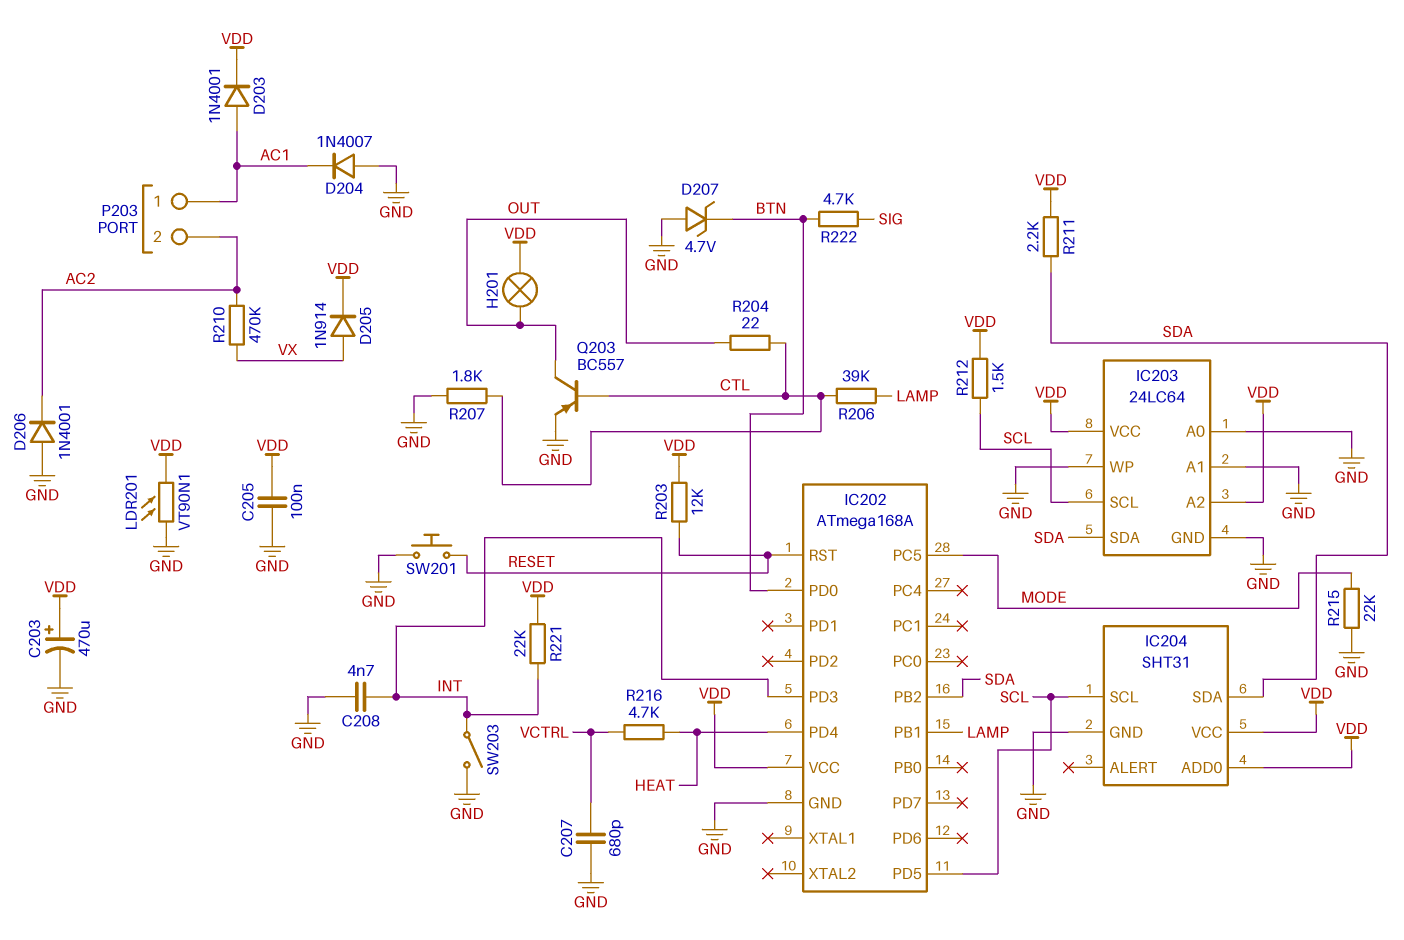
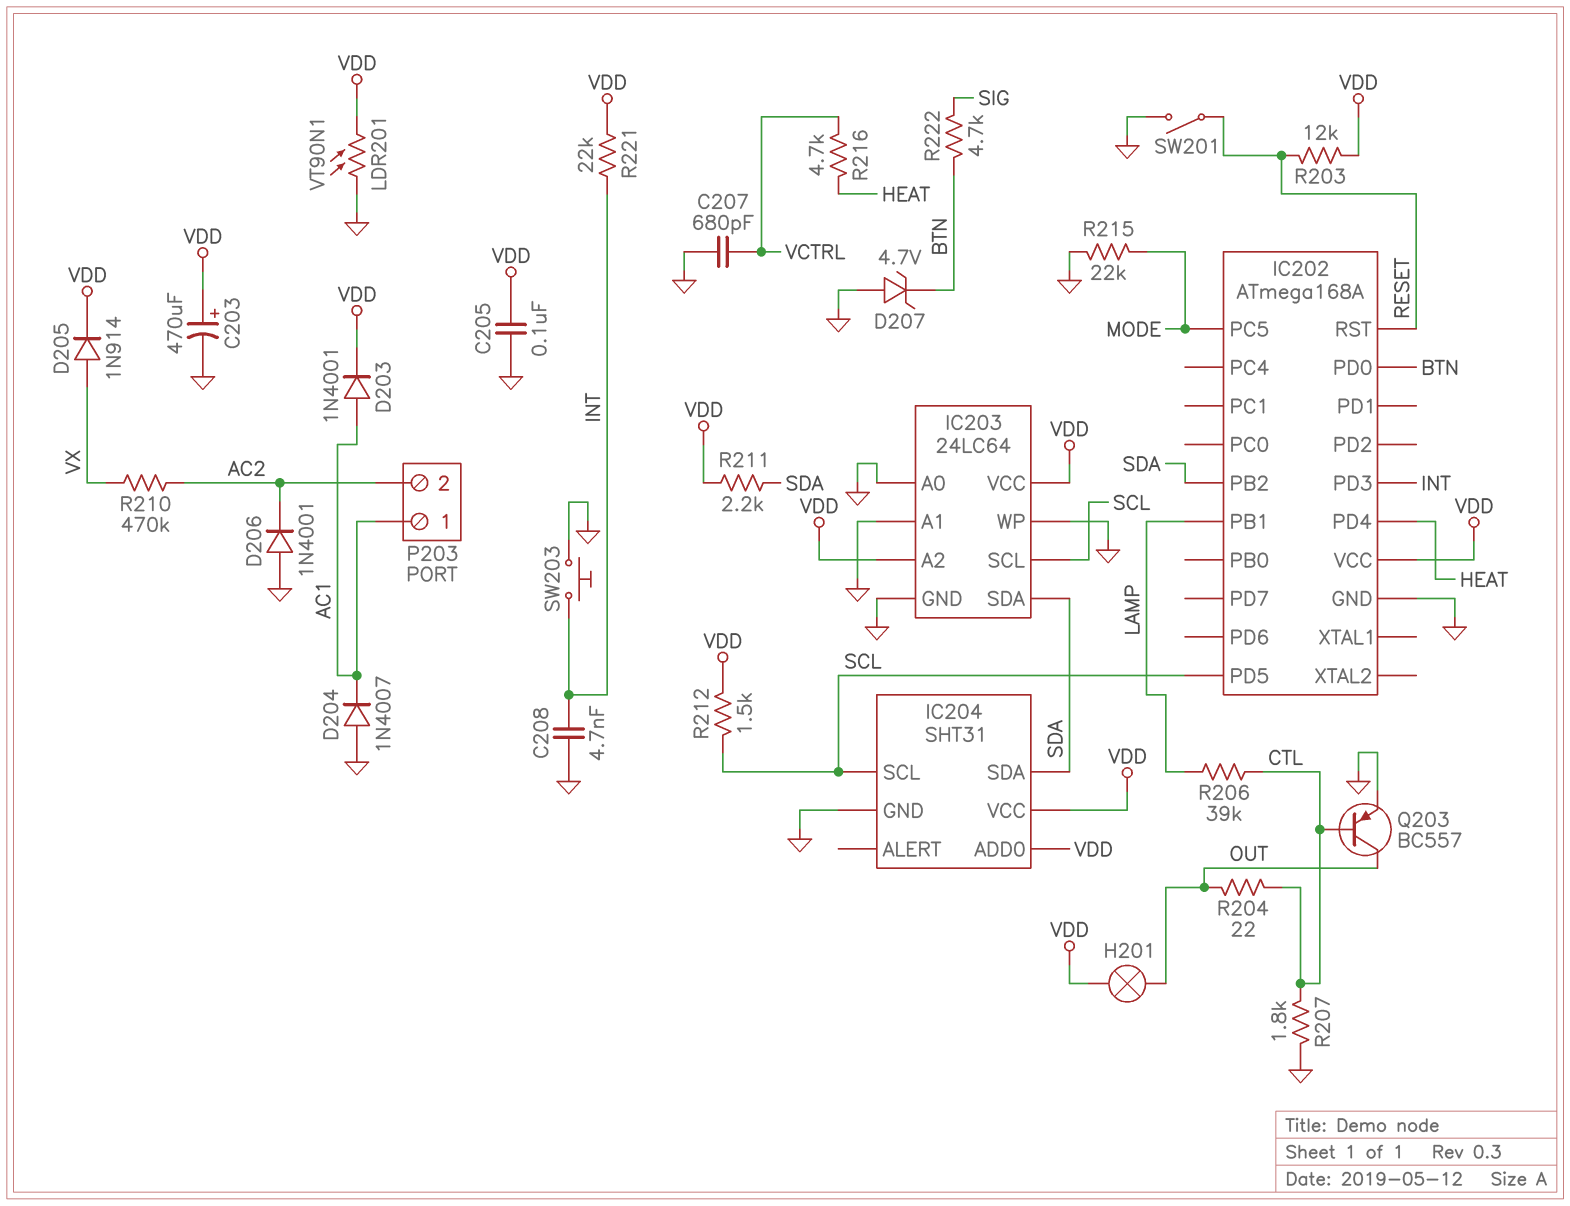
SW201: button (GND, RESET) -> switch (GND, RESET)
SW203: switch (GND, INT) -> button (GND, INT)

